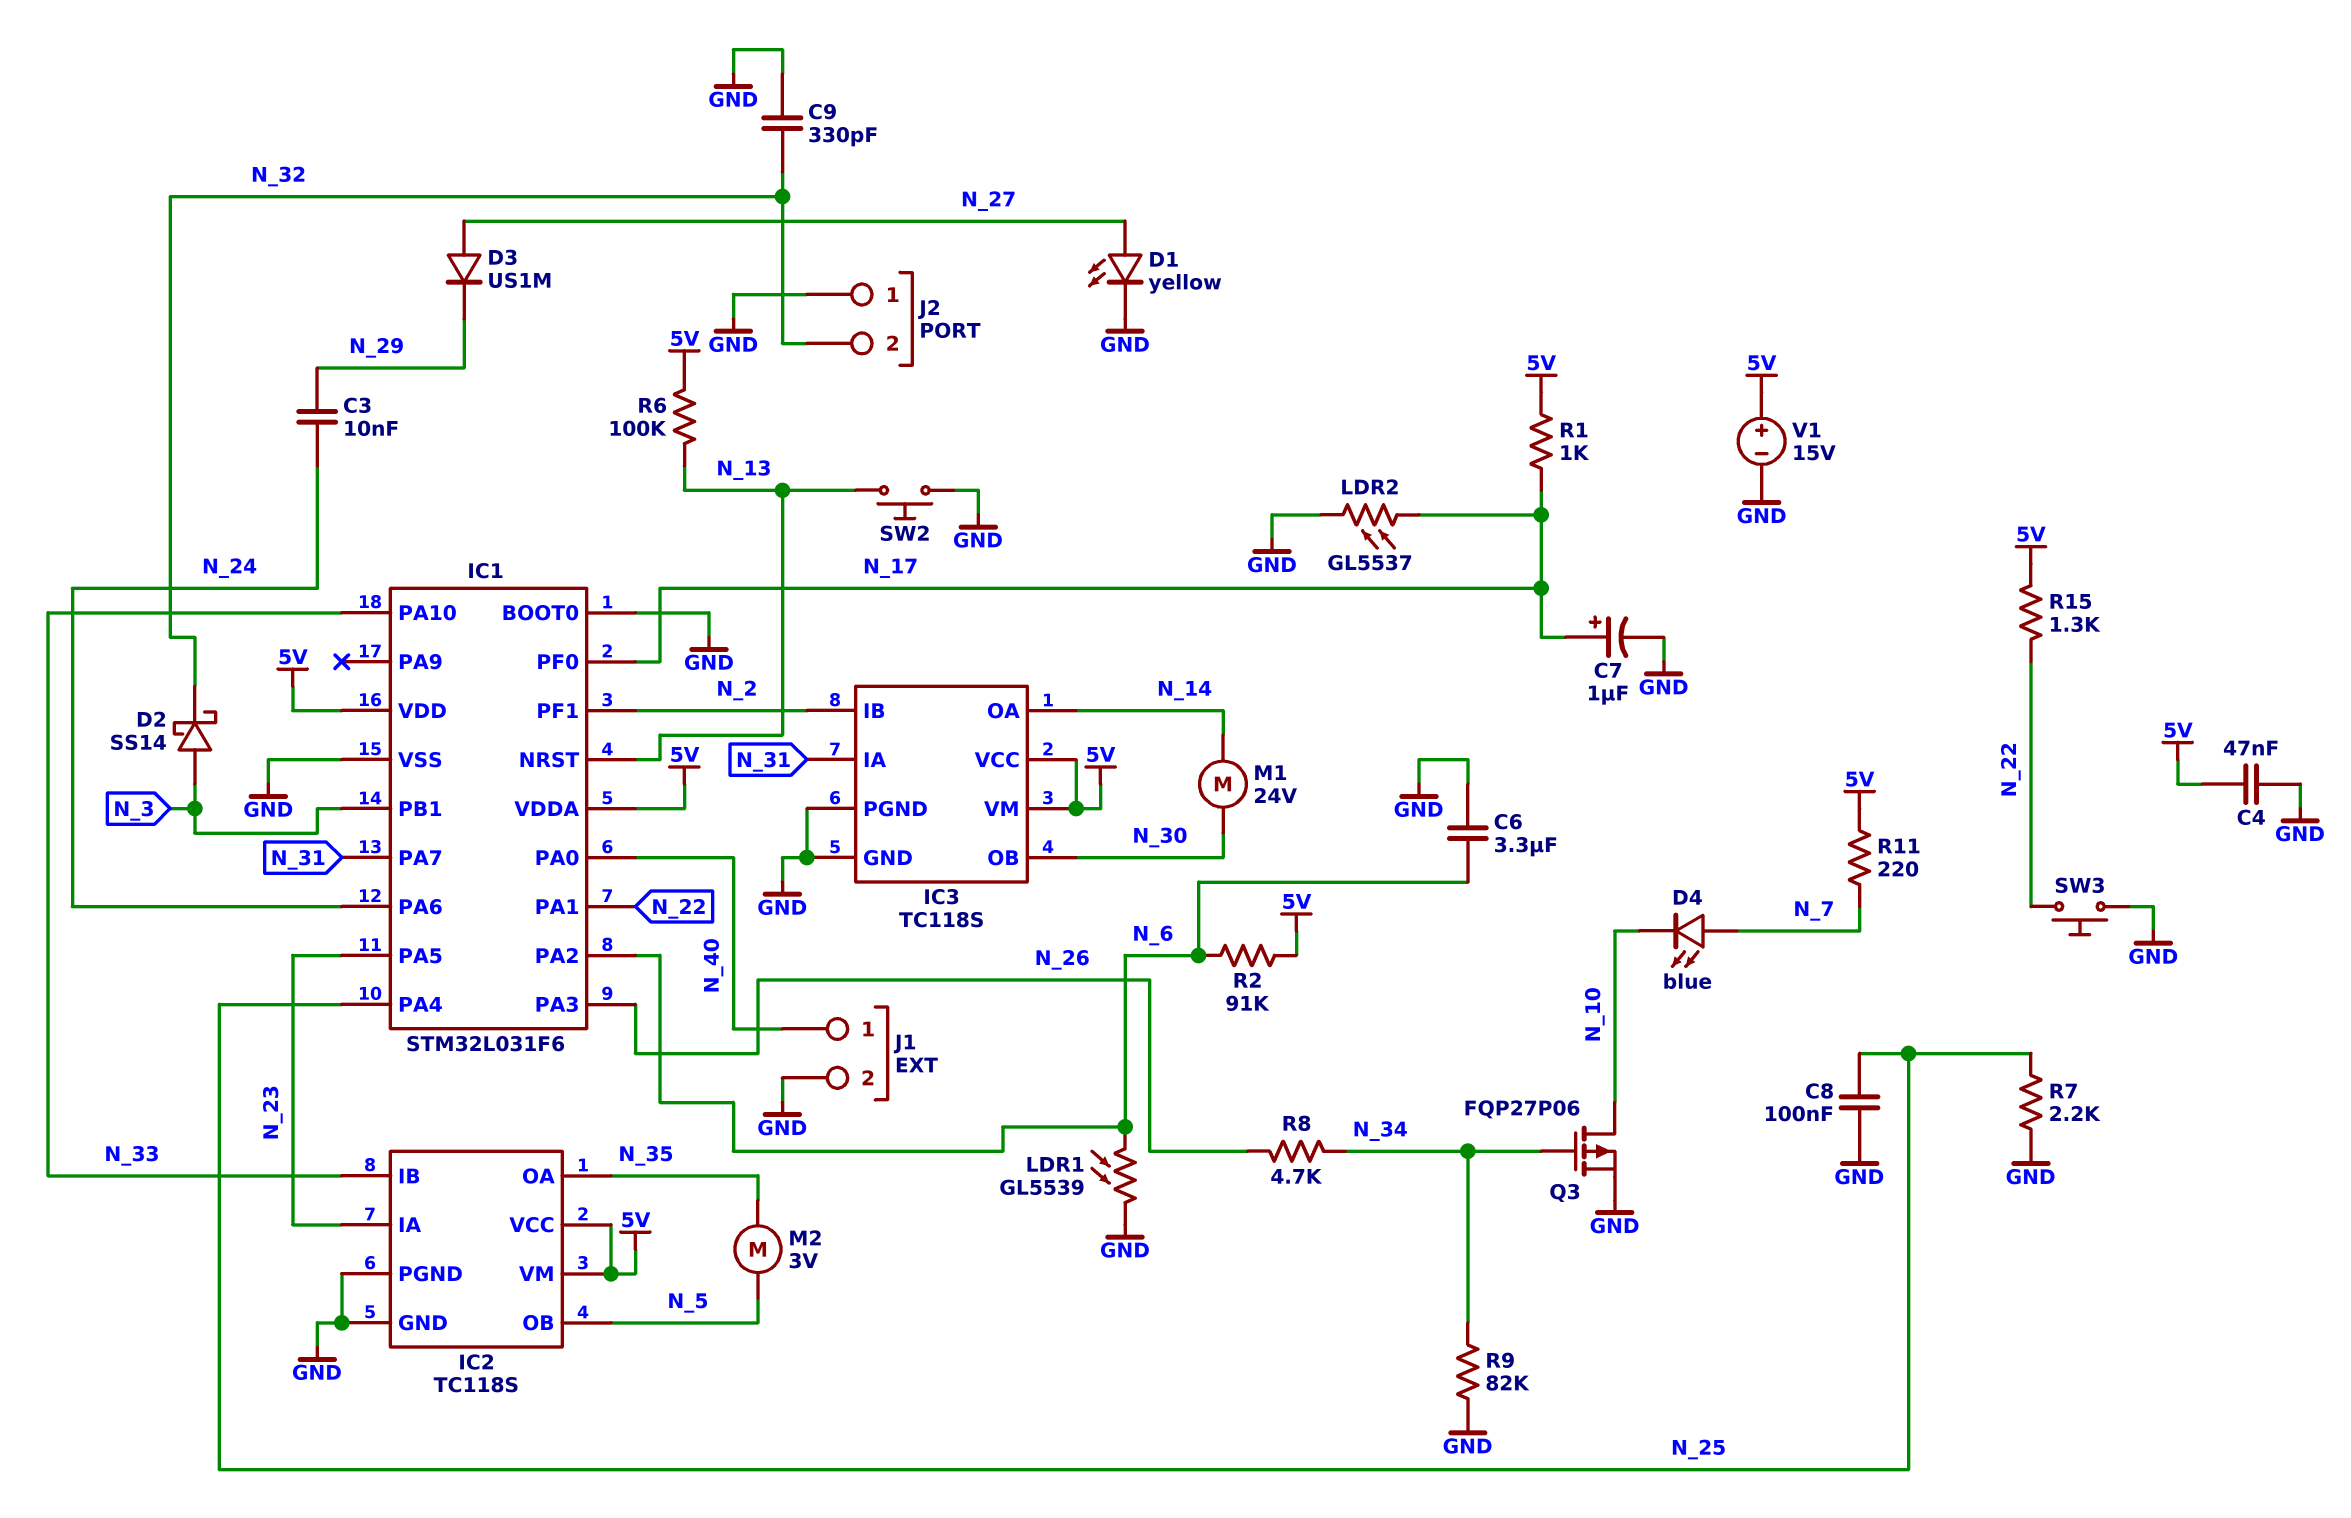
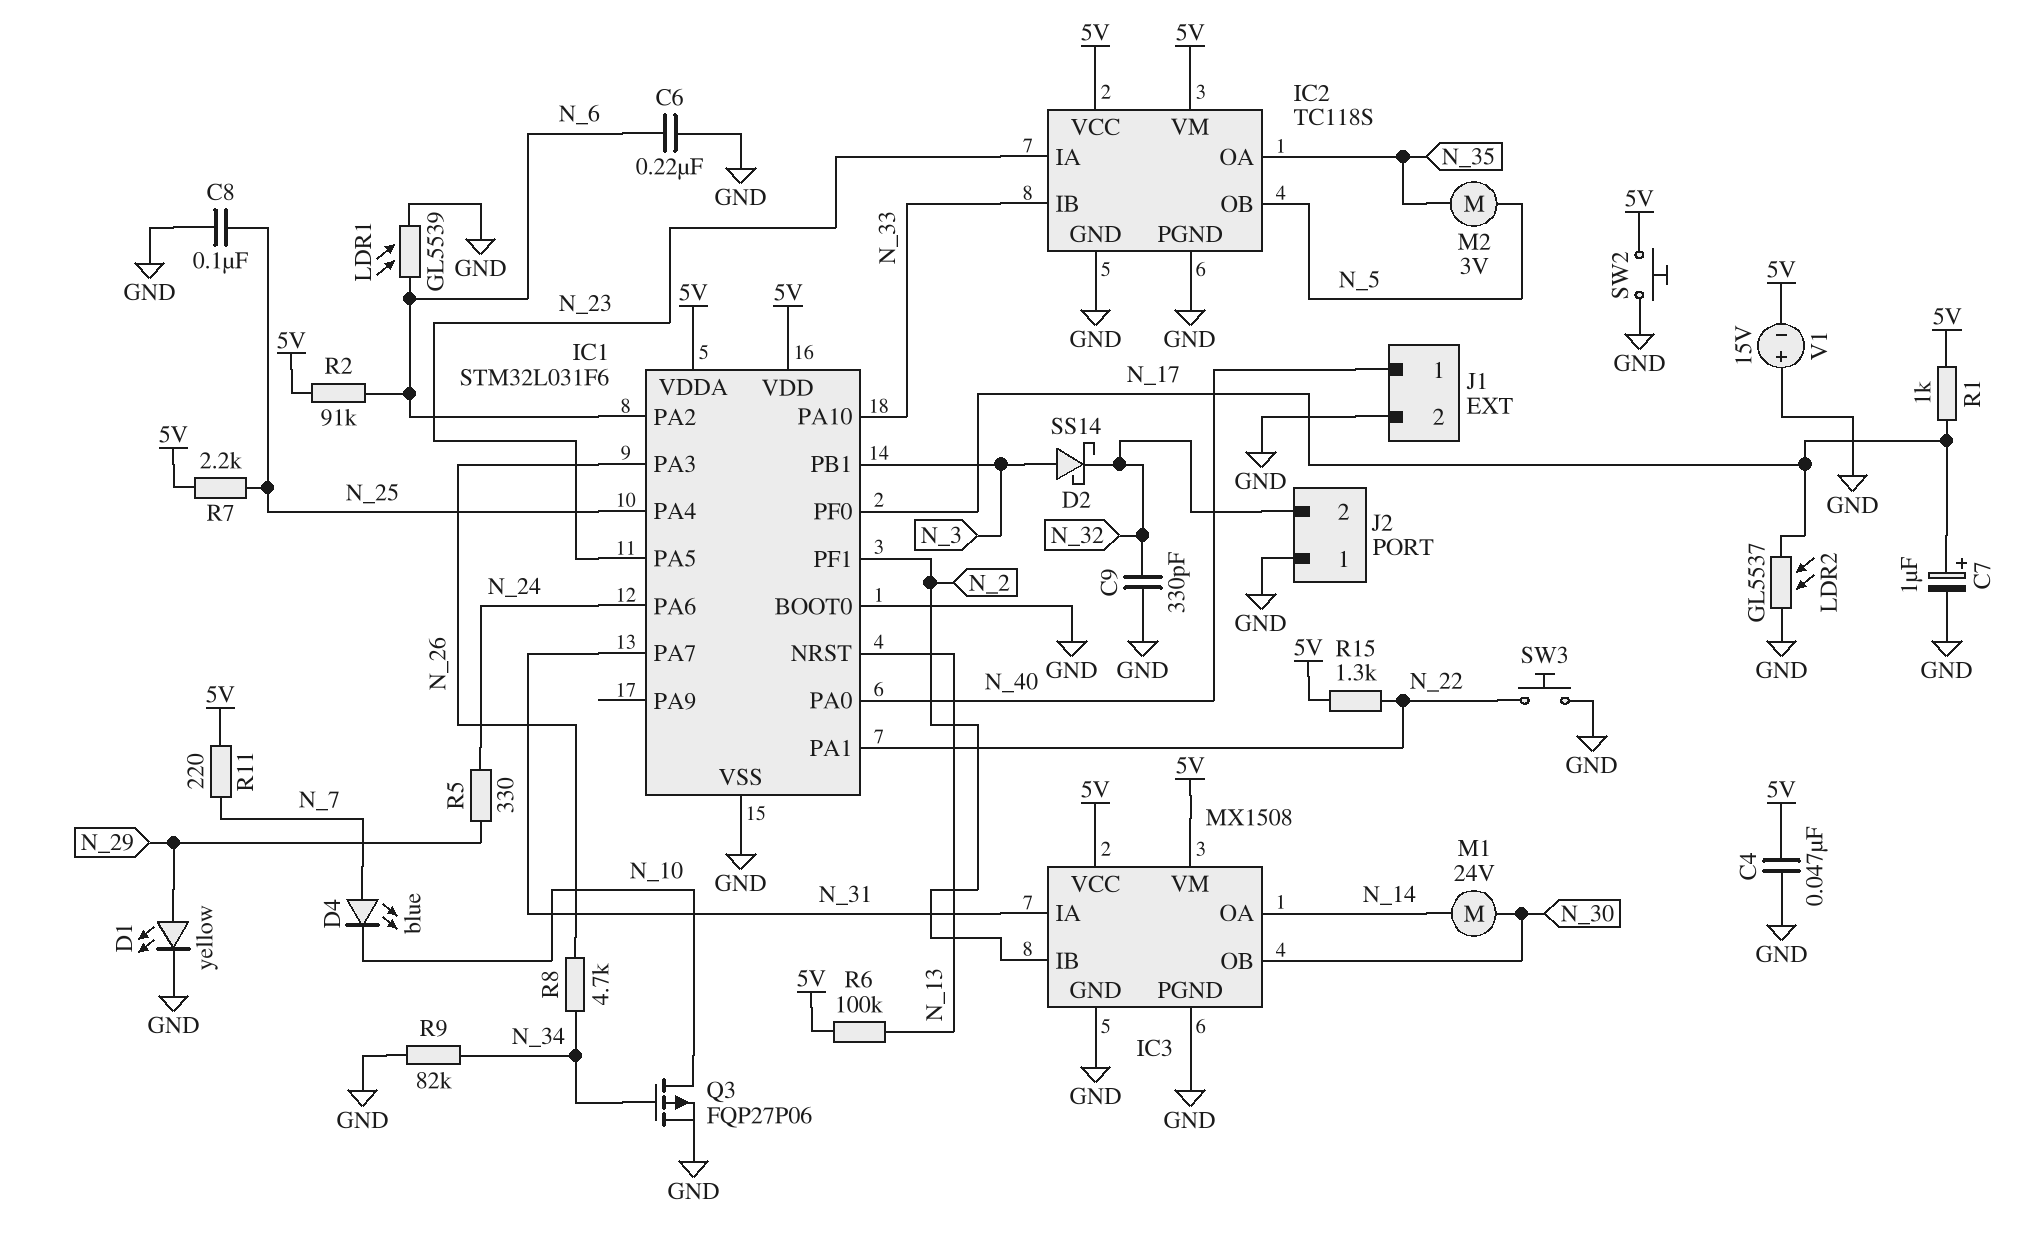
C3: 10nF (N_24, N_29) -> none
C6: 3.3uF (GND, N_6) -> 220nF (GND, N_6)
D1: LED yellow (A N_27, K GND) -> LED yellow (A N_29, K GND)
D3: diode US1M (A N_27, K N_29) -> none
IC3: TC118S -> MX1508
R5: none -> 330 (N_24, N_29)
R7: 2.2k (GND, N_25) -> 2.2k (5V, N_25)
SW2: button (GND, N_13) -> button (5V, GND)
V1: 15V (plus 5V, minus GND) -> 15V (plus GND, minus 5V)

